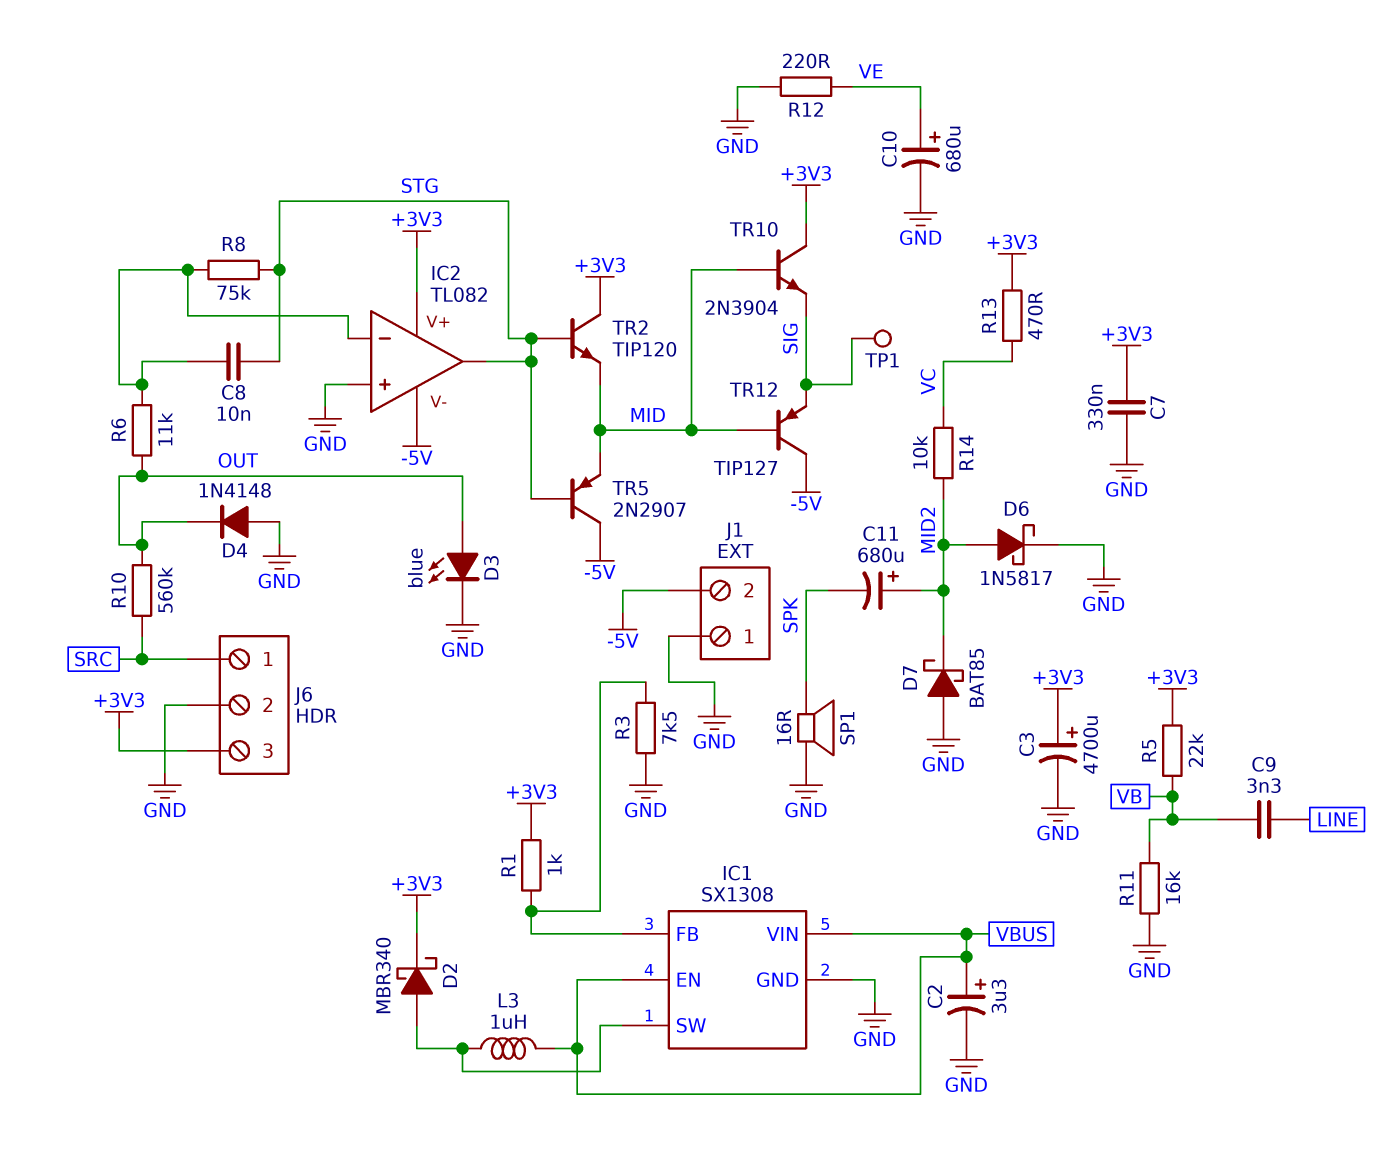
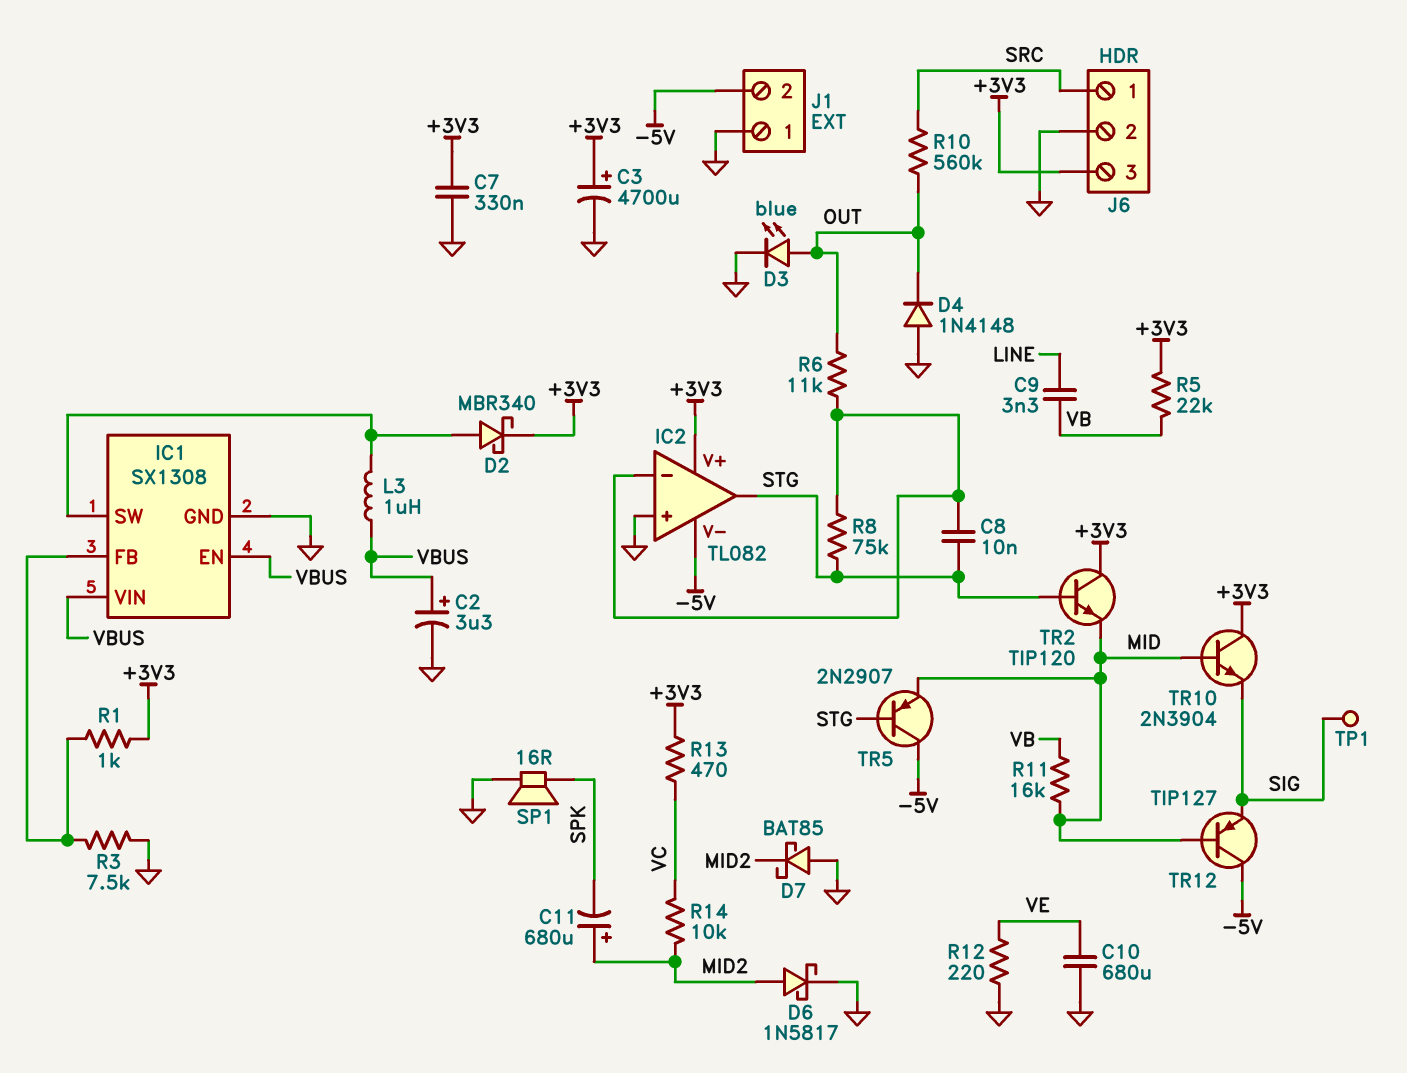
C10: 680uF (plus VE, minus GND) -> 680uF (GND, VE)
R11: 16k (GND, VB) -> 16k (MID, VB)

